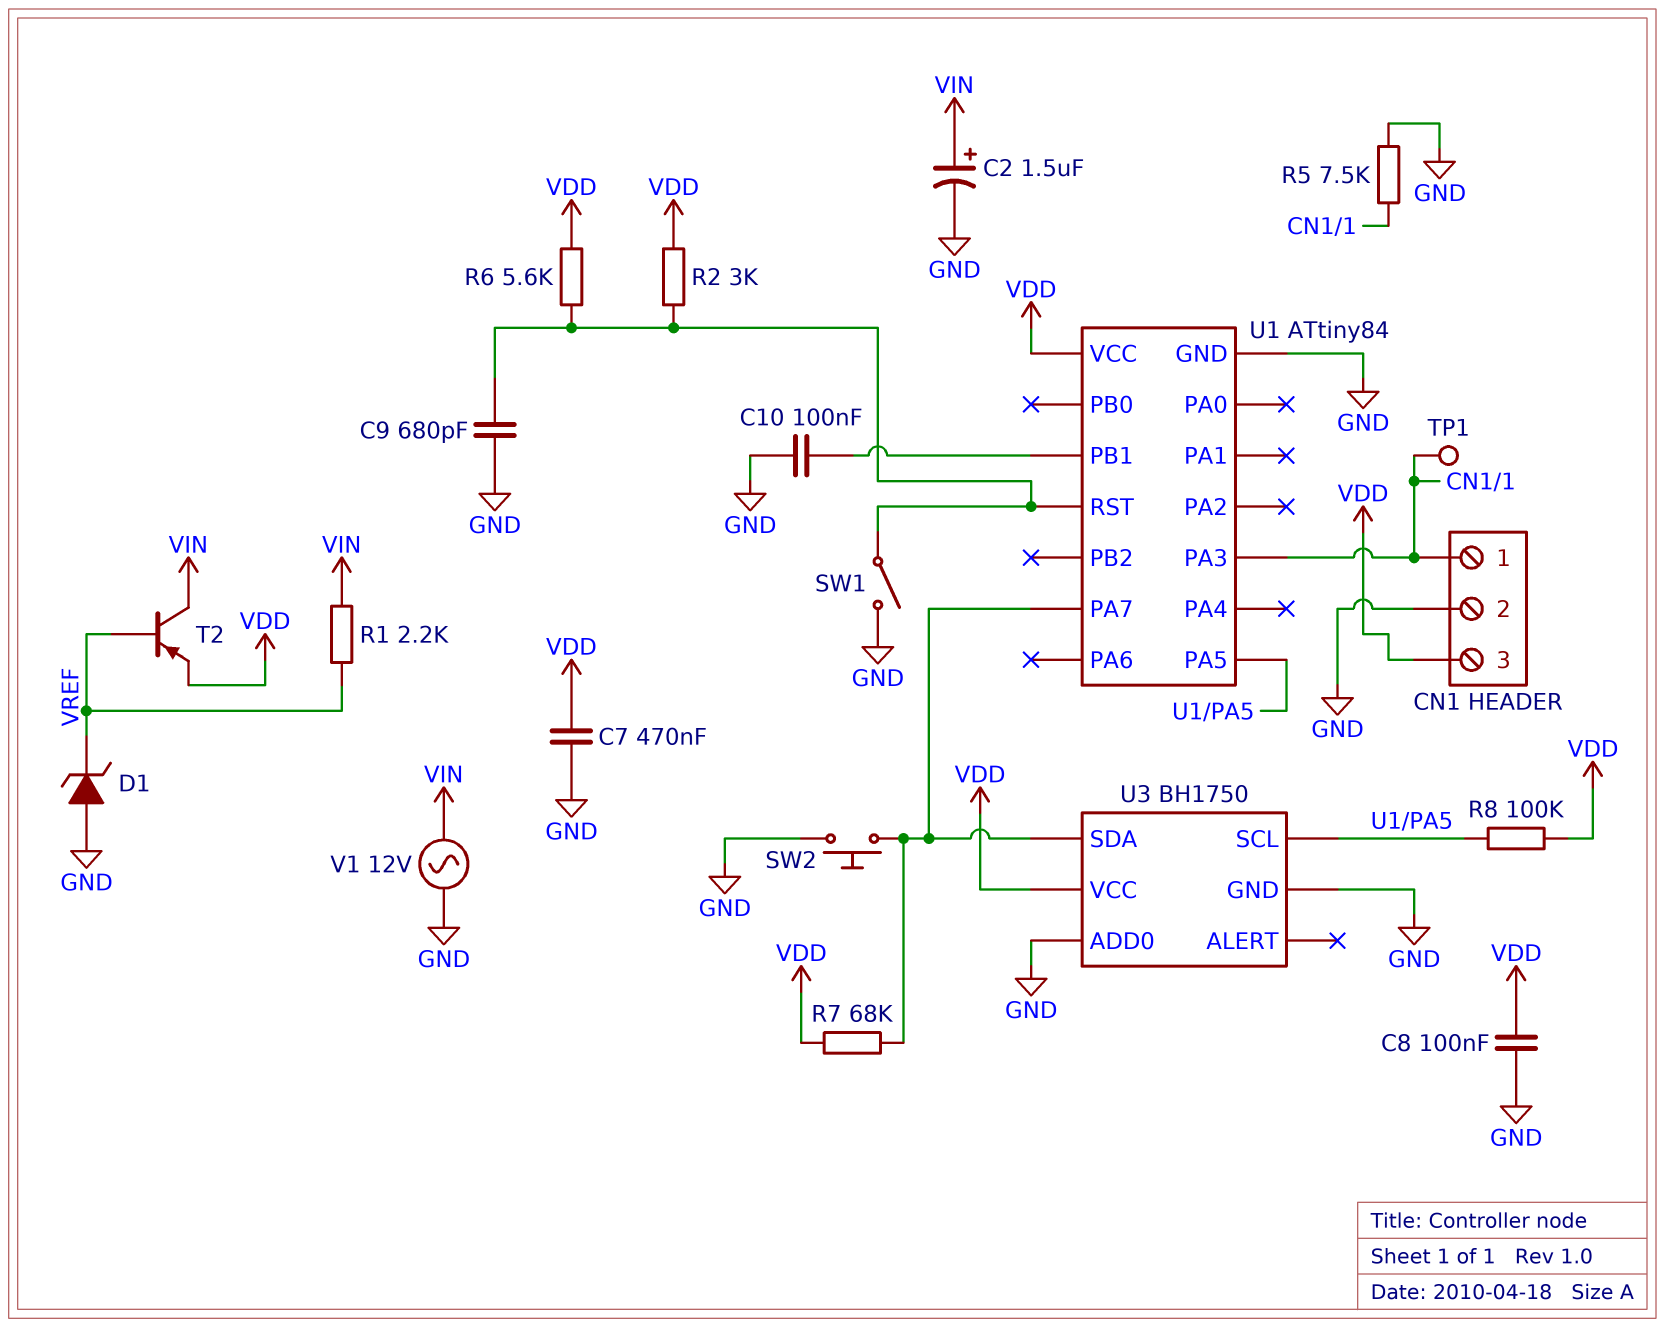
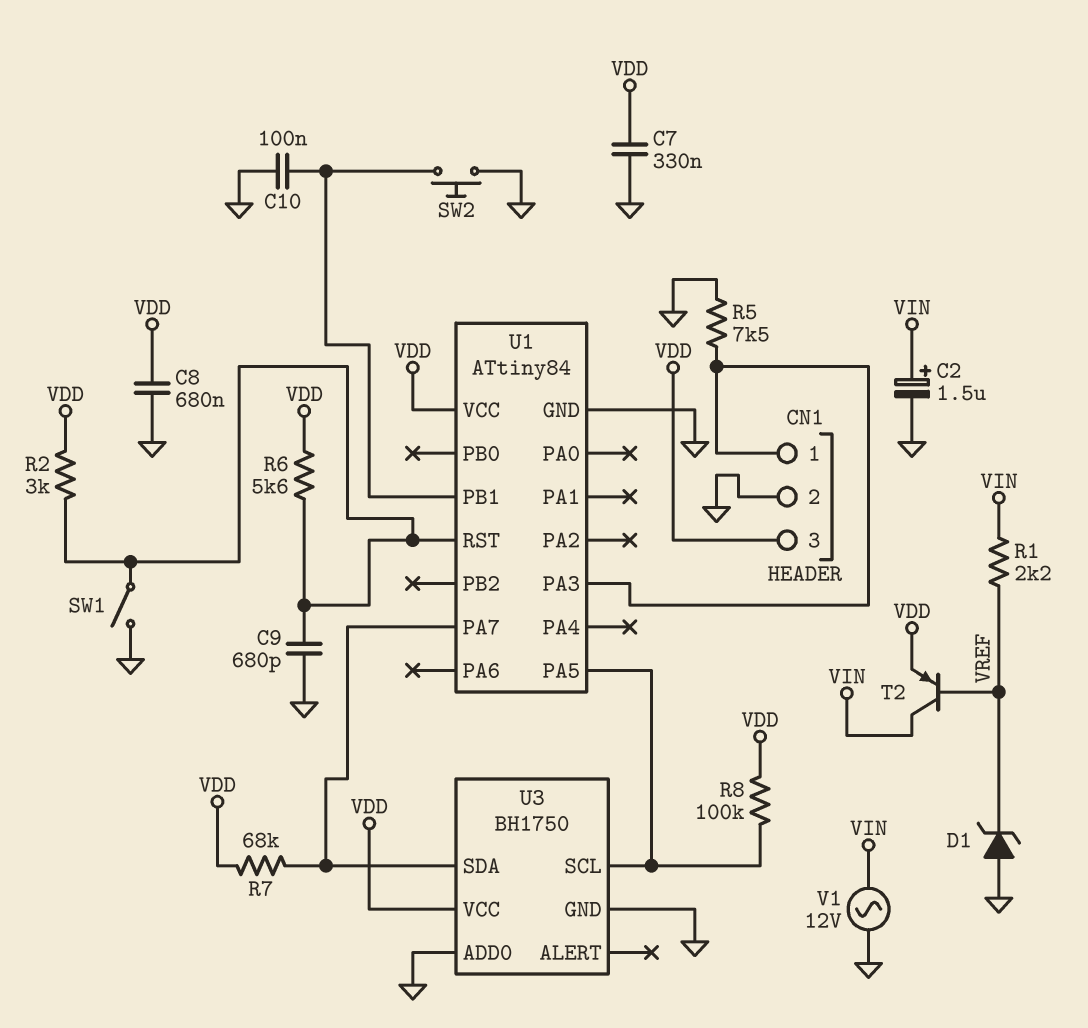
C7: 470nF (GND, VDD) -> 330nF (GND, VDD)
C8: 100nF (GND, VDD) -> 680nF (GND, VDD)
SW2: button (GND, U1/PA7) -> button (GND, U1/PB1)
TP1: test point (CN1/1) -> none

